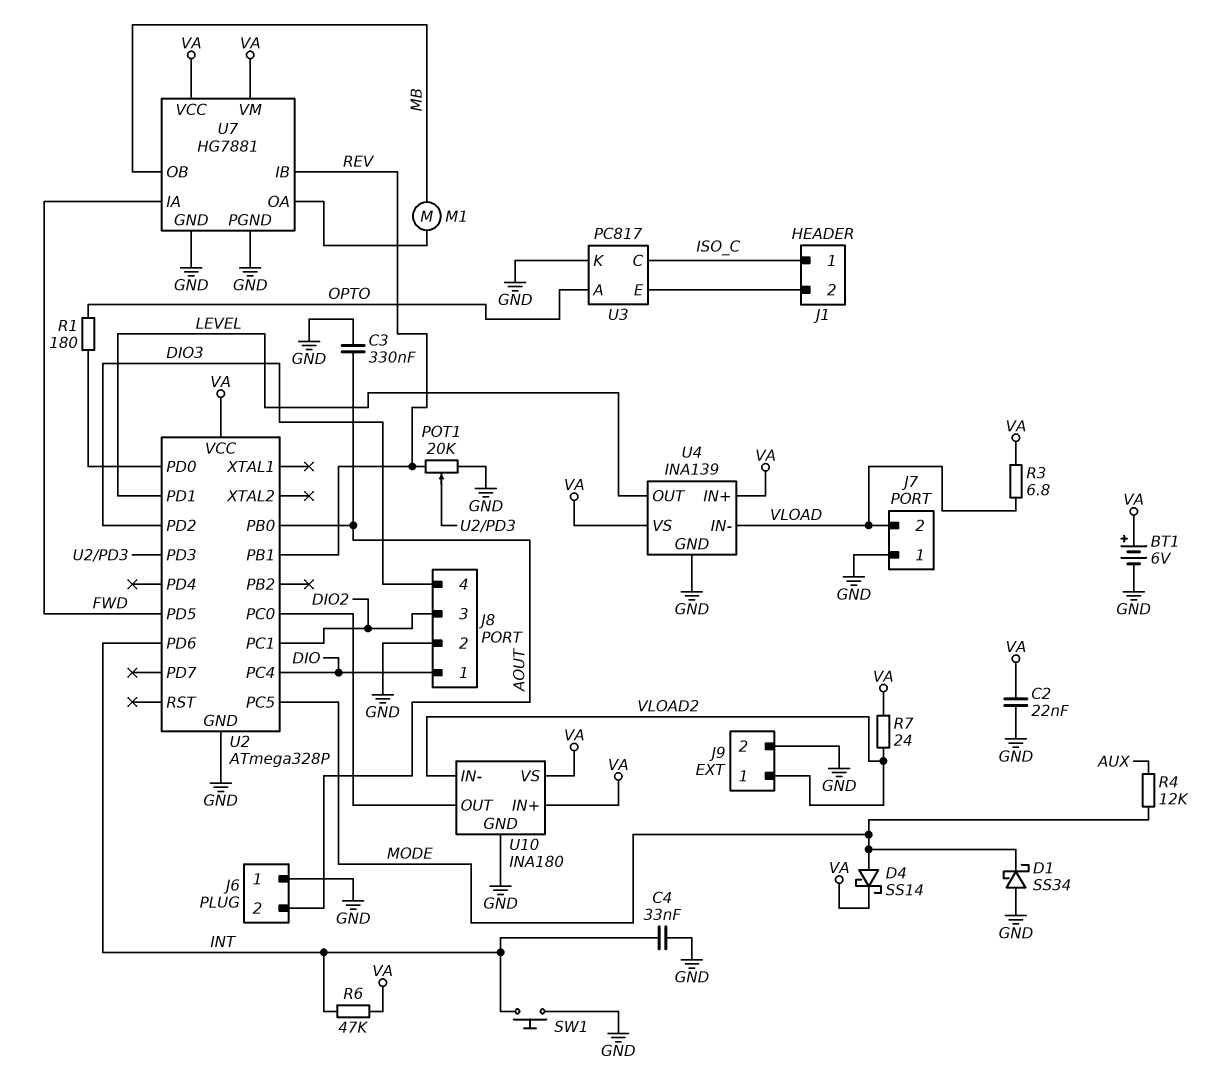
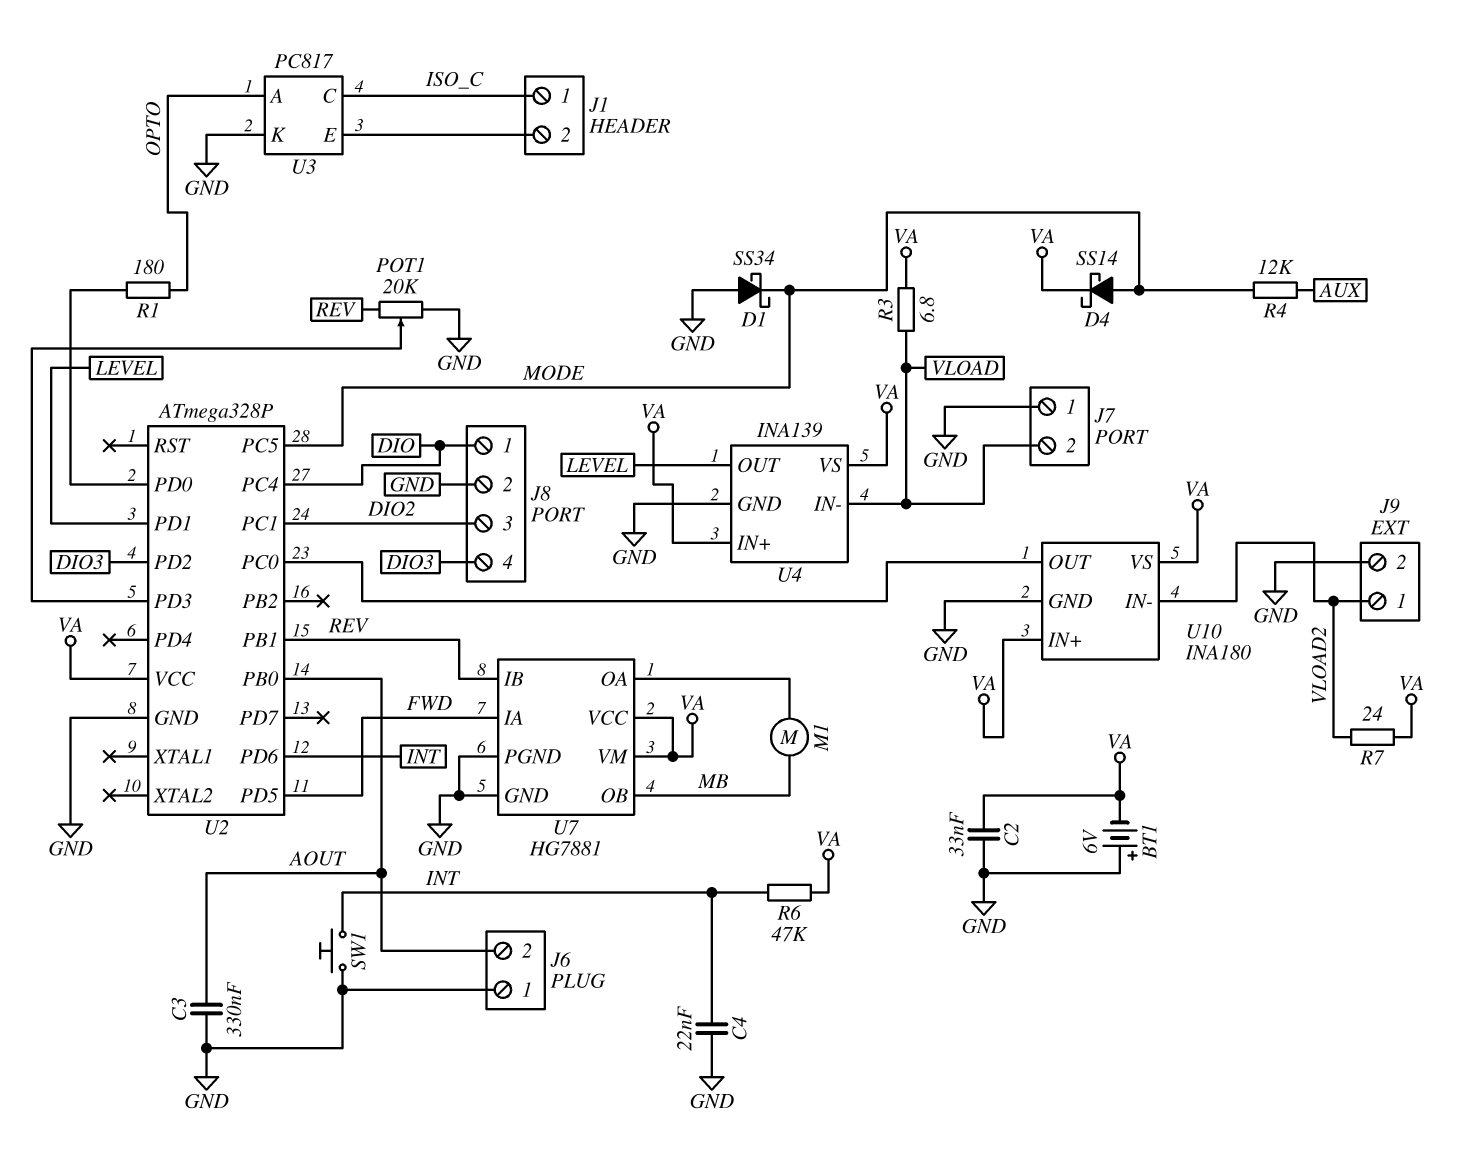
BT1: 6V (plus VA, minus GND) -> 6V (plus GND, minus VA)
C2: 22nF (GND, VA) -> 33nF (GND, VA)
C4: 33nF (GND, INT) -> 22nF (GND, INT)

